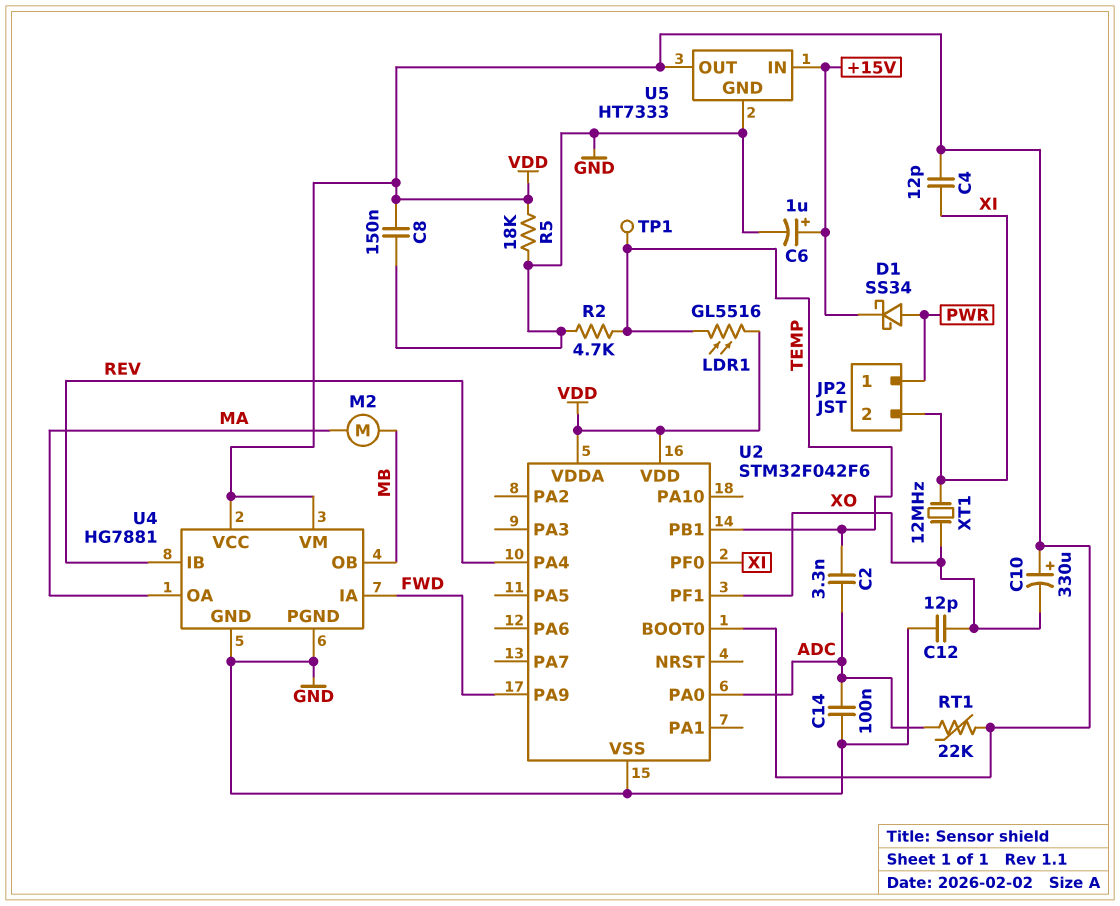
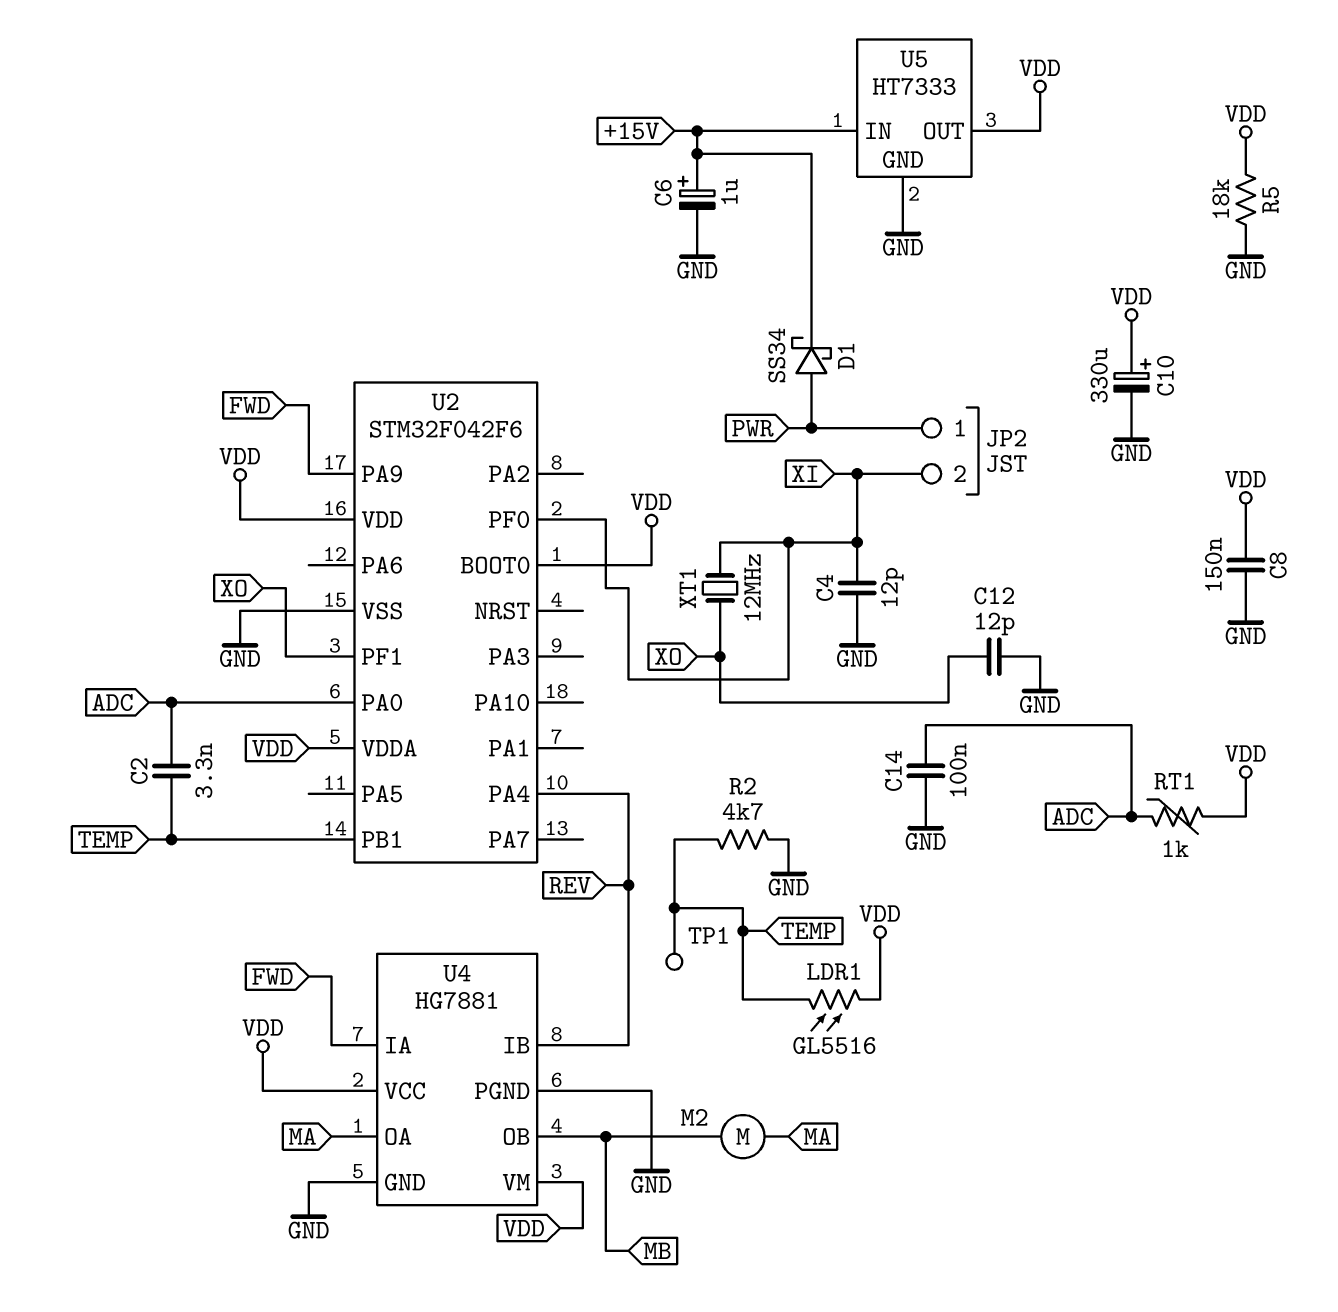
C4: 12pF (VDD, XI) -> 12pF (GND, XI)
C10: 330uF (plus VDD, minus XO) -> 330uF (plus VDD, minus GND)
RT1: 22k (ADC, VDD) -> 1k (ADC, VDD)

